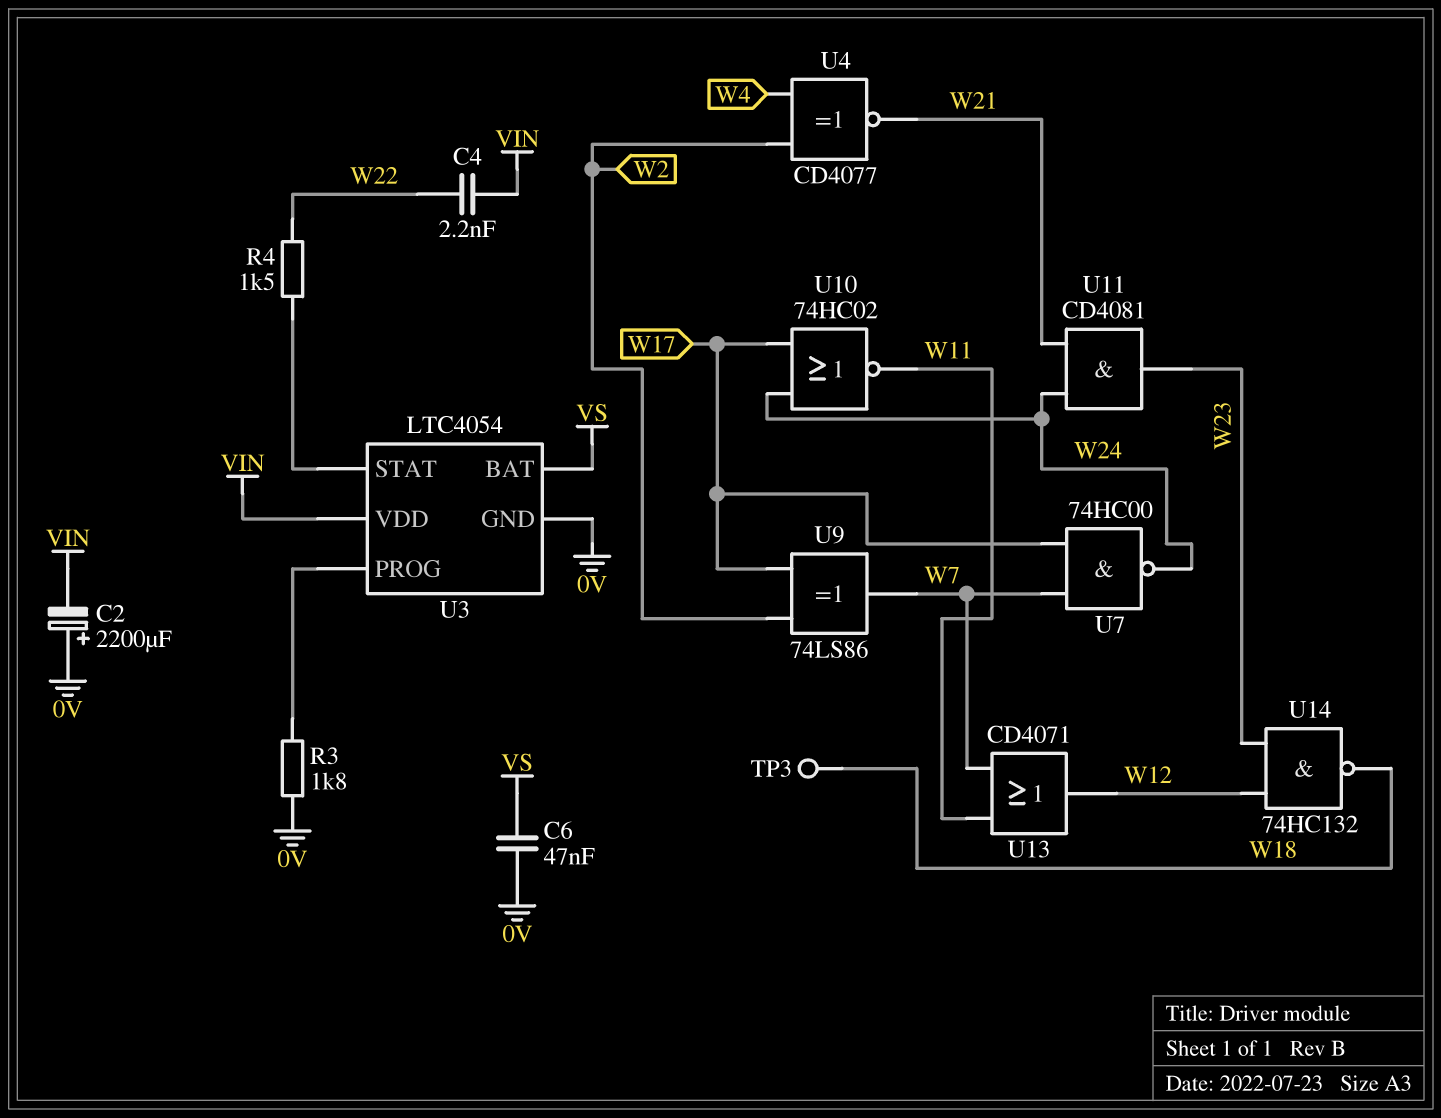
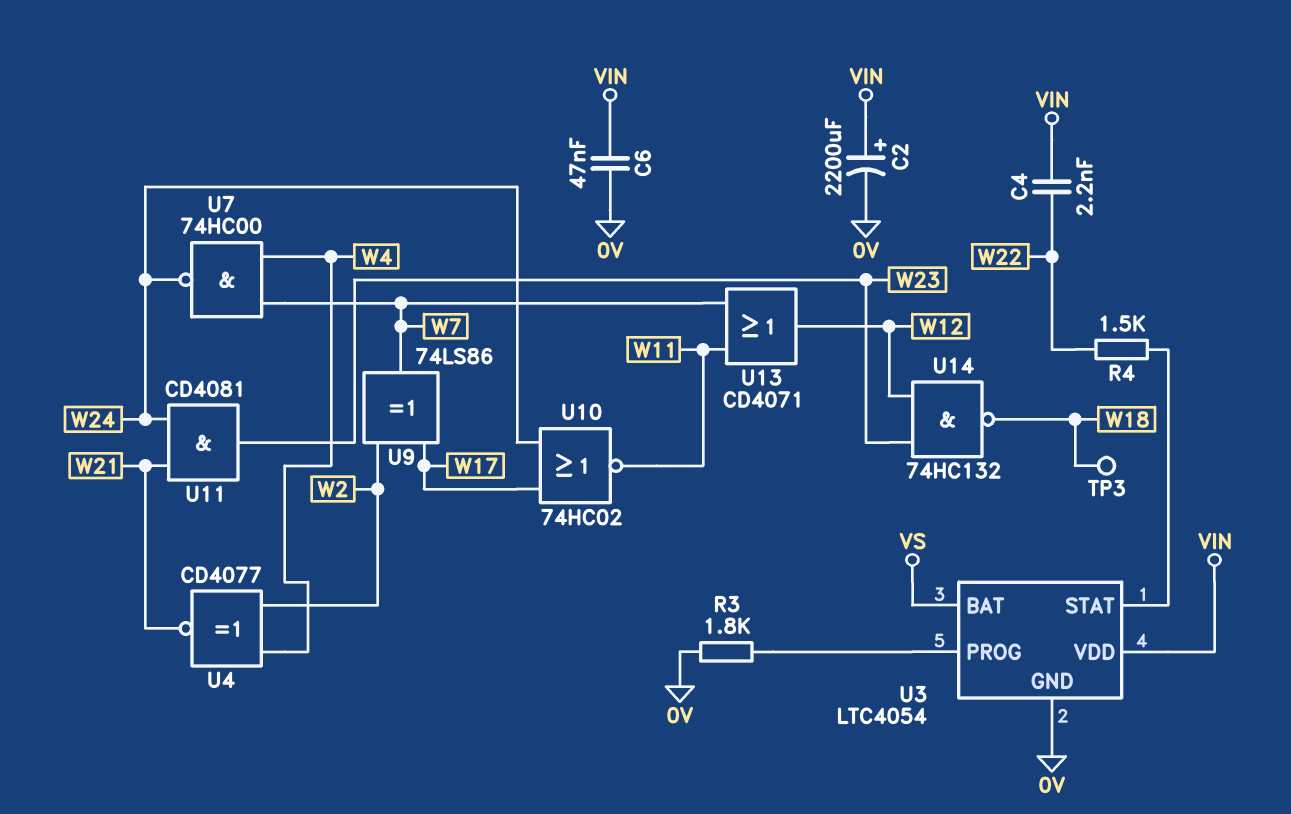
C2: 2200uF (plus 0V, minus VIN) -> 2200uF (plus VIN, minus 0V)
C6: 47nF (0V, VS) -> 47nF (0V, VIN)
U7: NAND 74HC00 (in W7, in W17, out W24) -> NAND 74HC00 (in W4, in W7, out W24)

